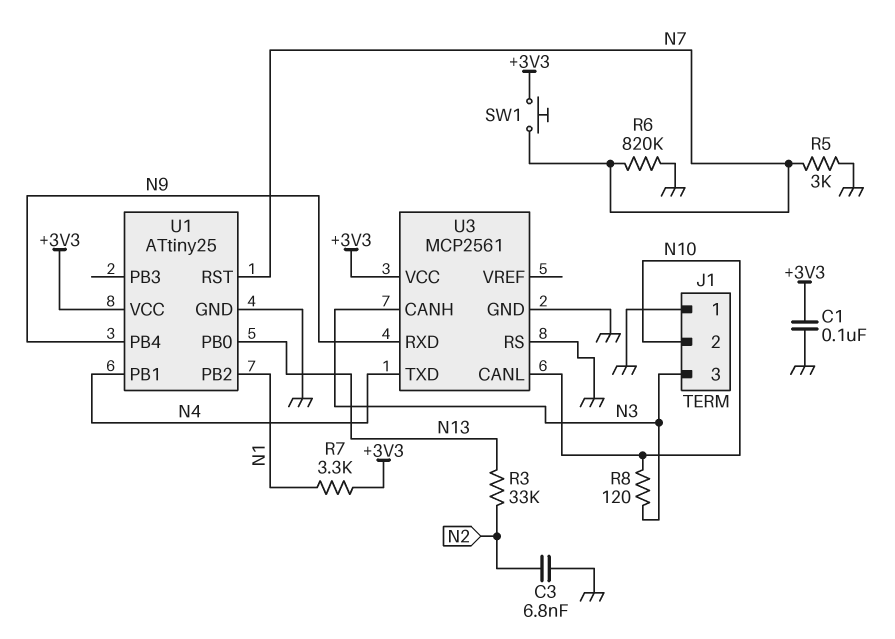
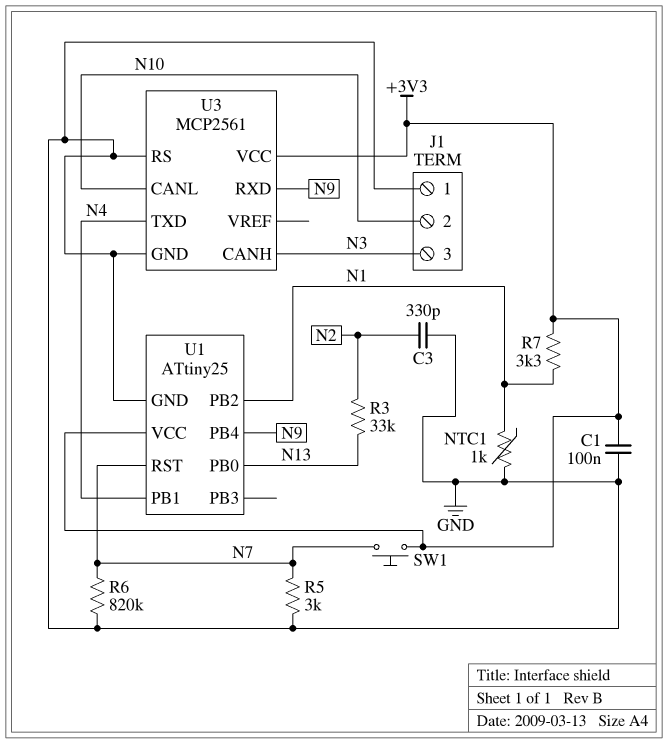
C3: 6.8nF (GND, N2) -> 330pF (GND, N2)
NTC1: none -> 1k (GND, N1)
R8: 120 (N3, N10) -> none

